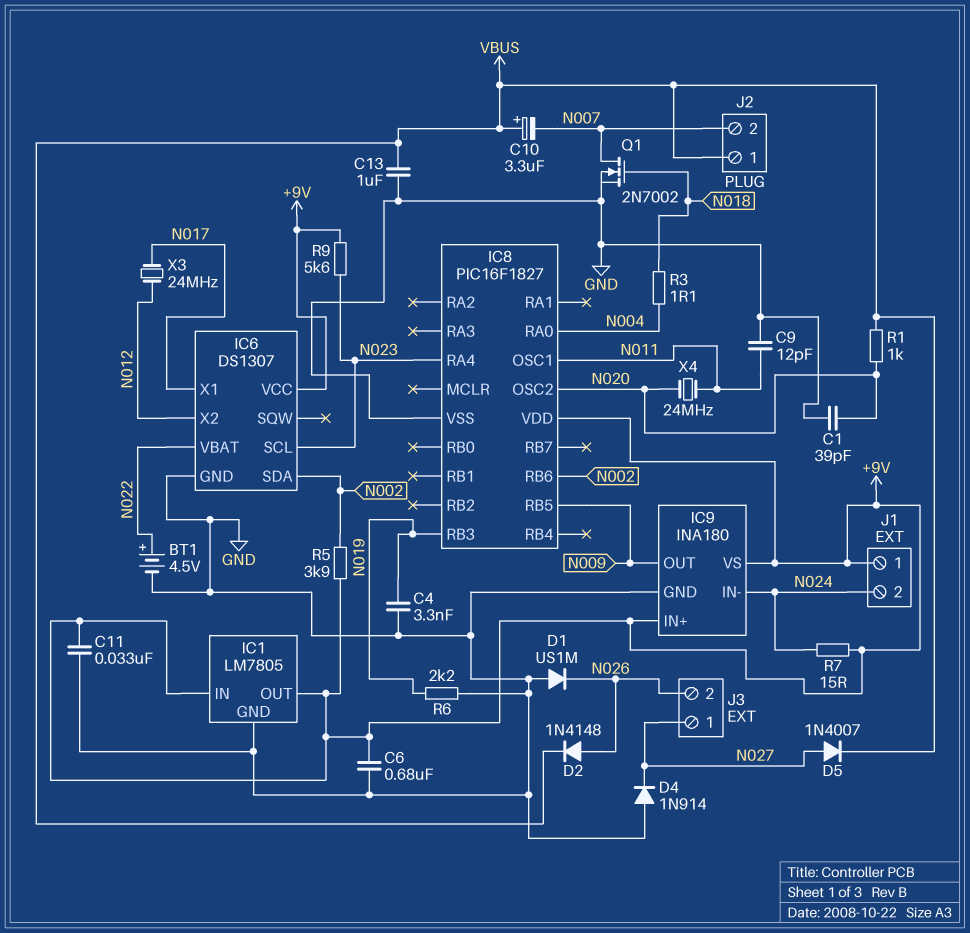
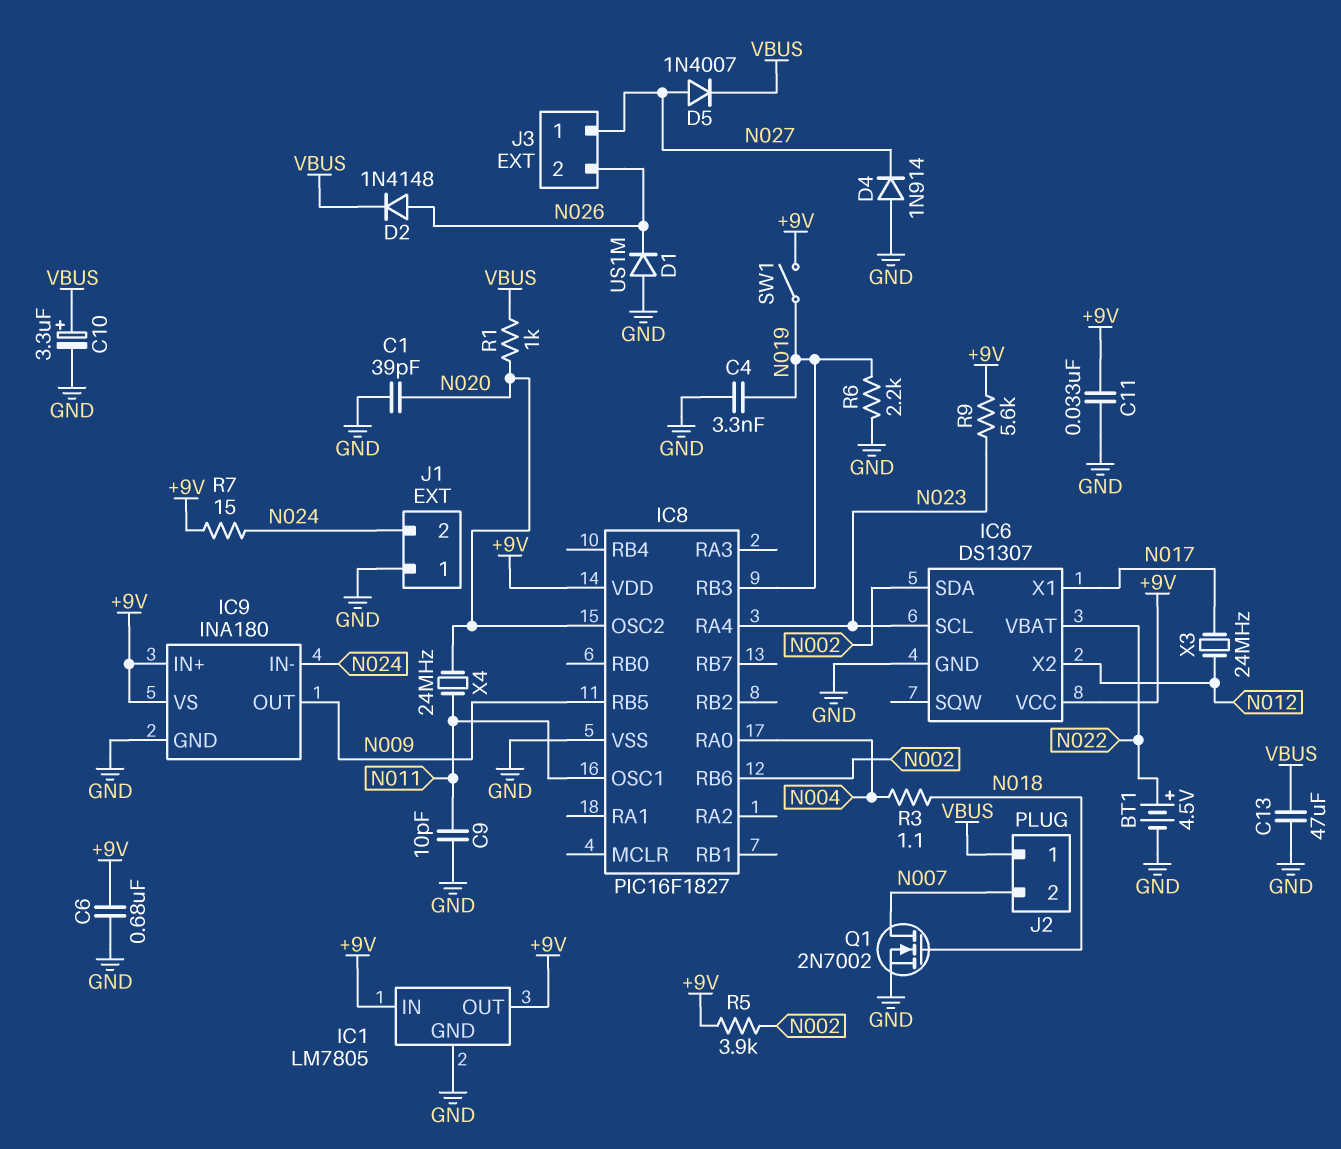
C9: 12pF (GND, N011) -> 10pF (GND, N011)
C10: 3.3uF (plus VBUS, minus N007) -> 3.3uF (plus VBUS, minus GND)
C13: 1uF (GND, VBUS) -> 47uF (GND, VBUS)
J1 pin 1: +9V -> GND
SW1: none -> switch (+9V, N019)

